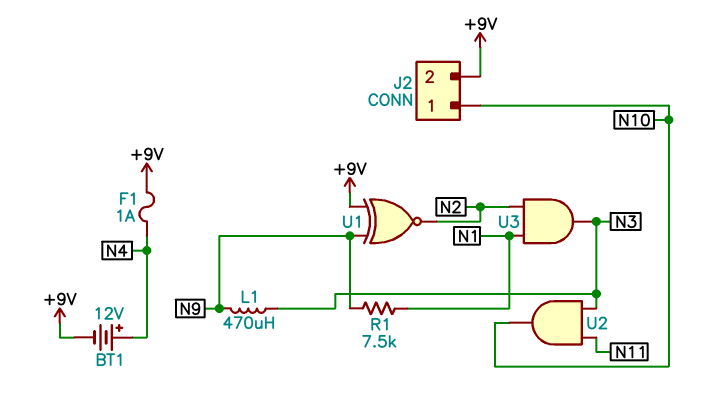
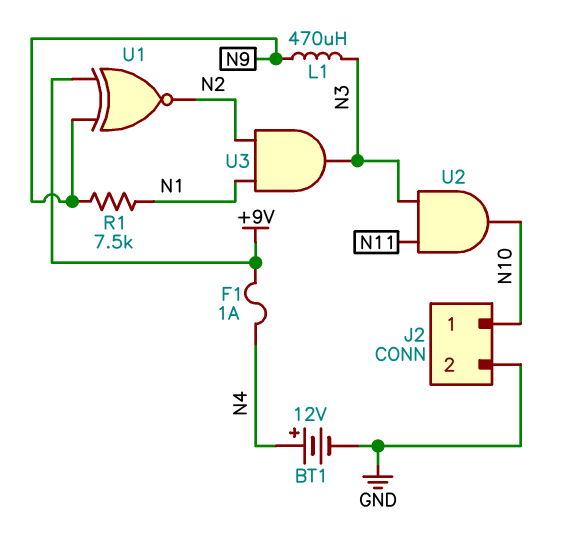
BT1: 12V (plus N4, minus +9V) -> 12V (plus N4, minus GND)
J2 pin 2: +9V -> GND

